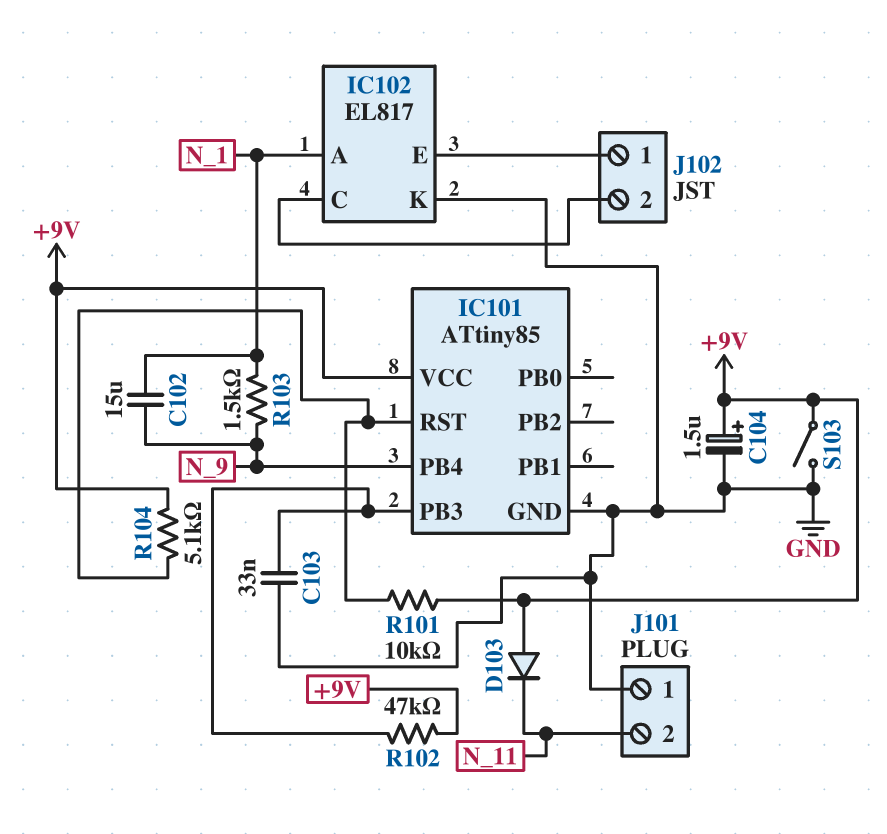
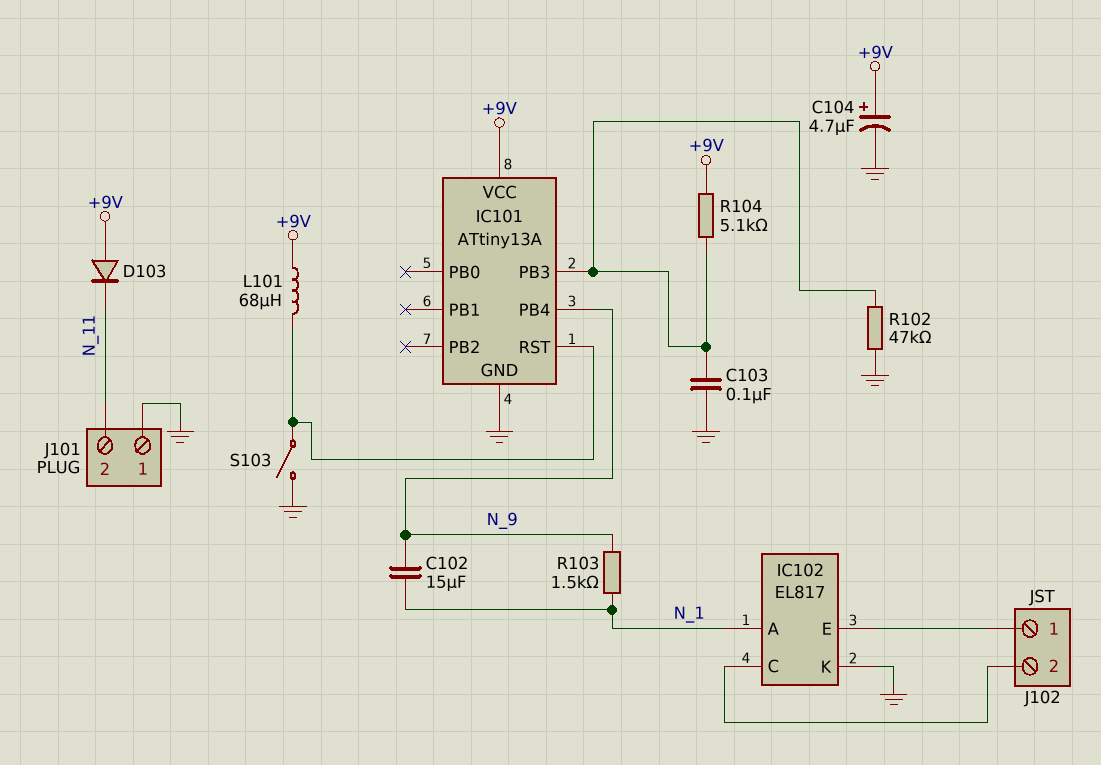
C103: 33nF (GND, IC101/PB3) -> 100nF (GND, IC101/PB3)
C104: 1.5uF (plus +9V, minus GND) -> 4.7uF (plus +9V, minus GND)
IC101: ATtiny85 -> ATtiny13A
L101: none -> 68uH (+9V, IC101/RST)
R101: 10k (+9V, IC101/RST) -> none
R102: 47k (+9V, IC101/PB3) -> 47k (GND, IC101/PB3)
R104: 5.1k (+9V, IC101/RST) -> 5.1k (+9V, IC101/PB3)
S103: switch (+9V, GND) -> switch (GND, IC101/RST)

